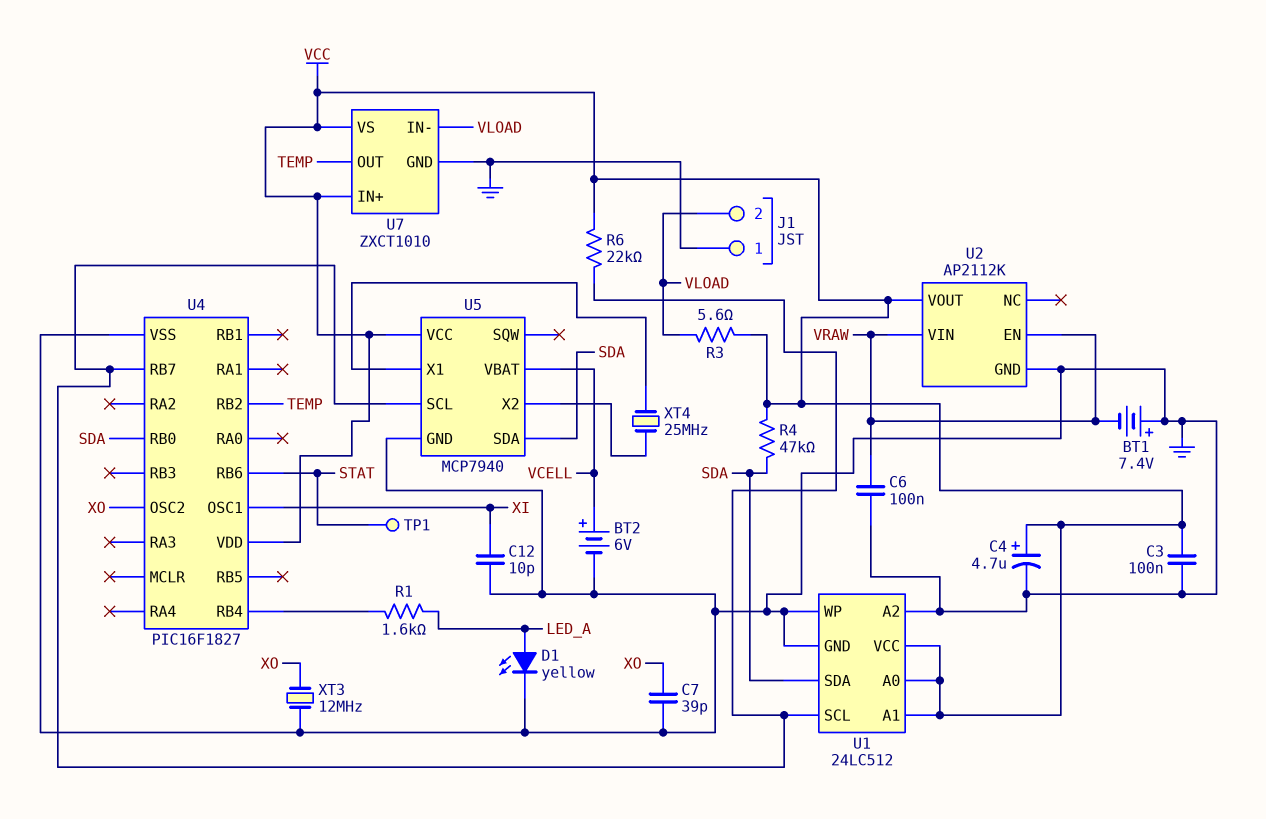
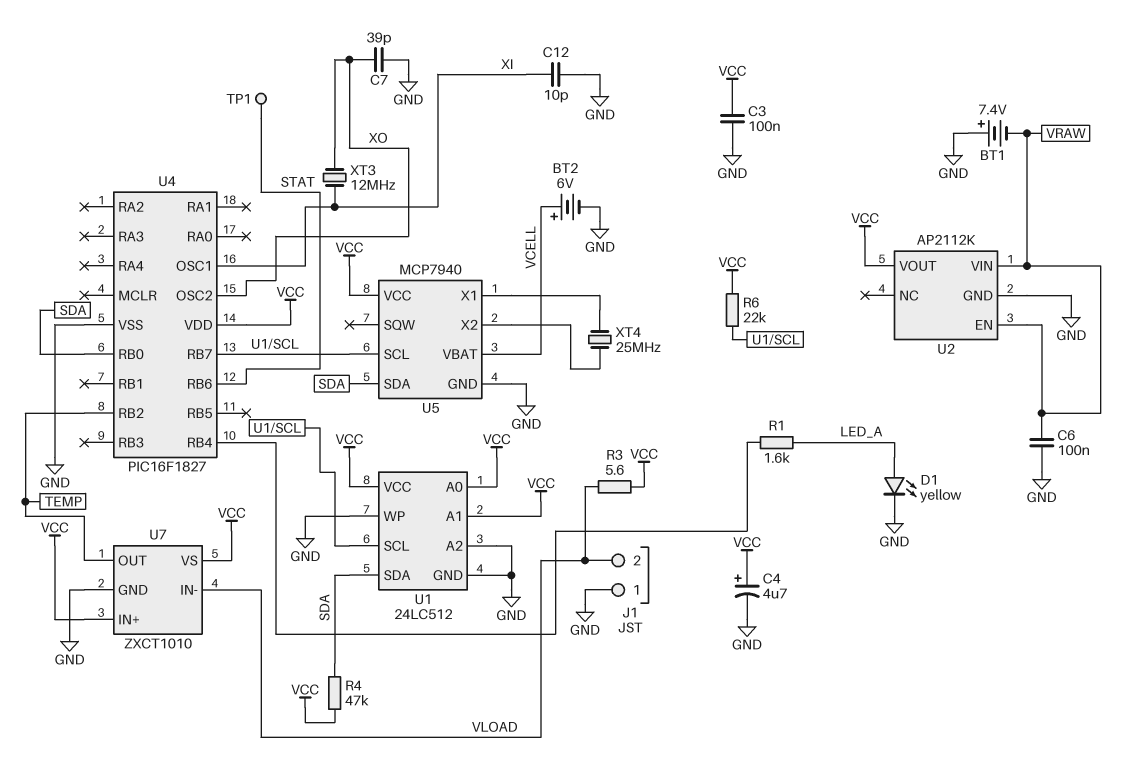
XT3: 12MHz (GND, XO) -> 12MHz (XI, XO)

